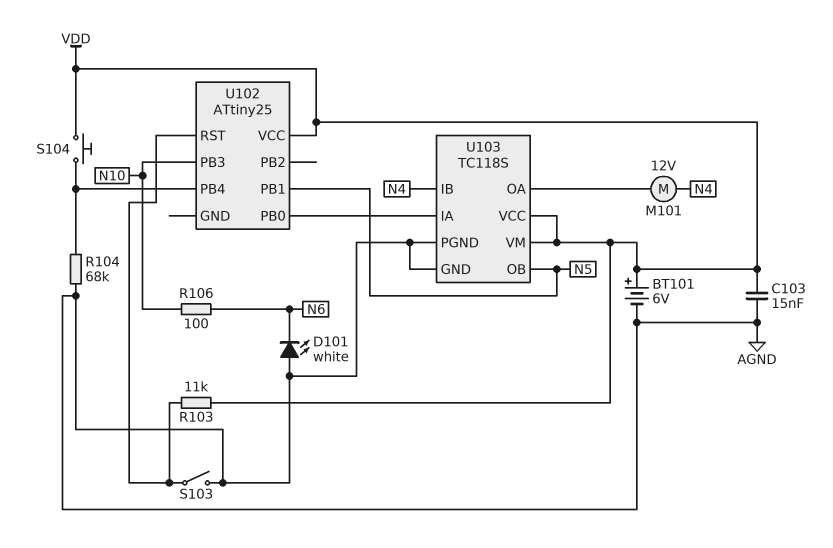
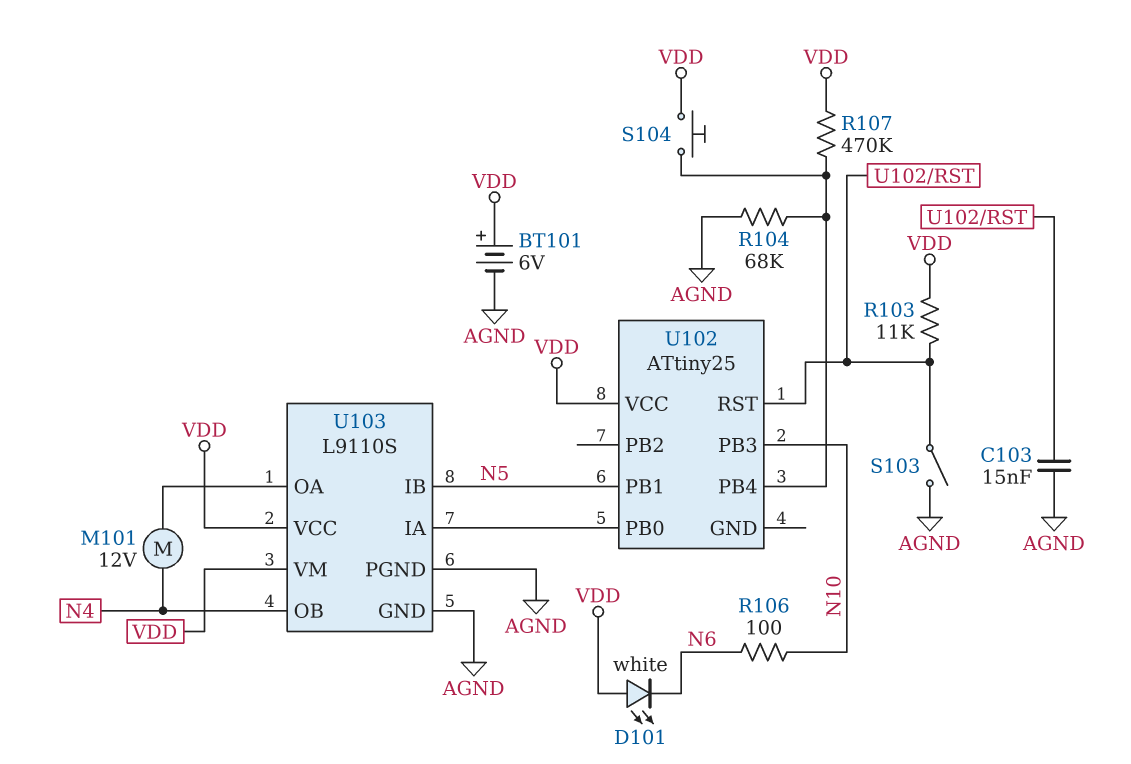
C103: 15nF (AGND, VDD) -> 15nF (AGND, U102/RST)
D101: LED white (A AGND, K N6) -> LED white (A VDD, K N6)
R107: none -> 470k (U102/PB4, VDD)
U103: TC118S -> L9110S
U103 pin IB: N4 -> N5
U103 pin OB: N5 -> N4

